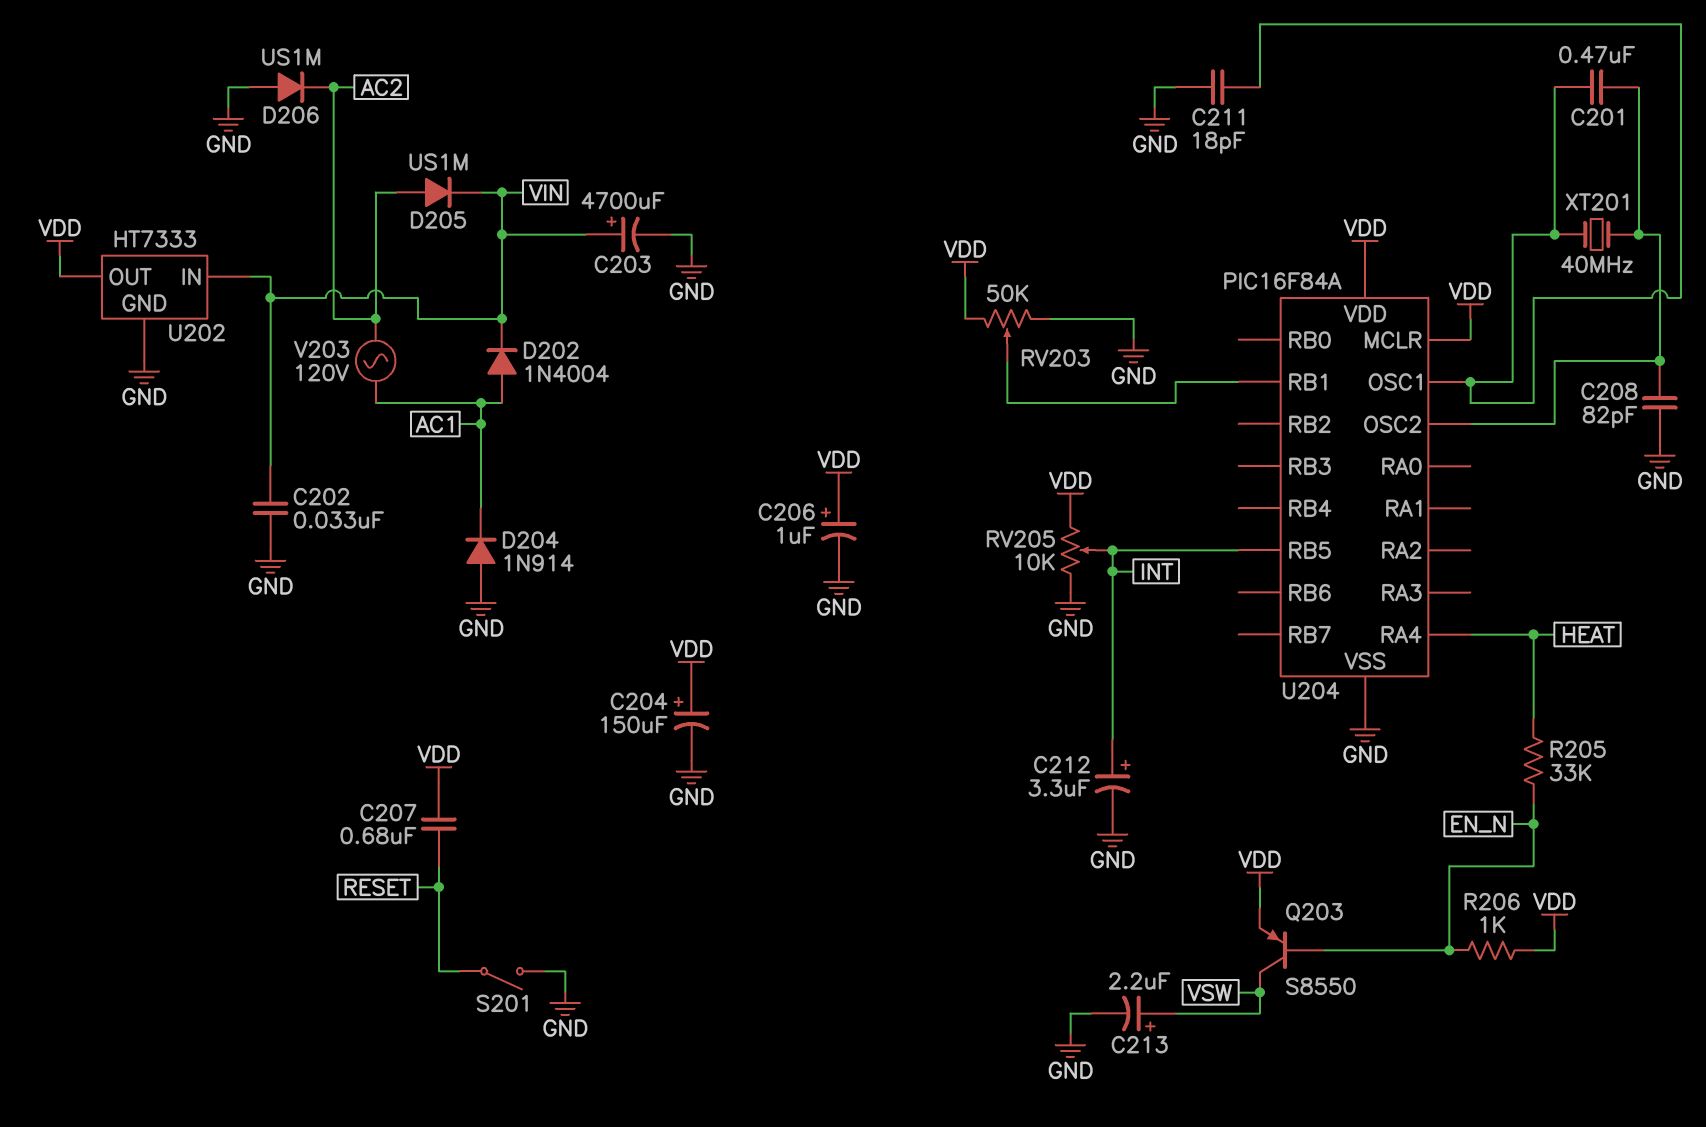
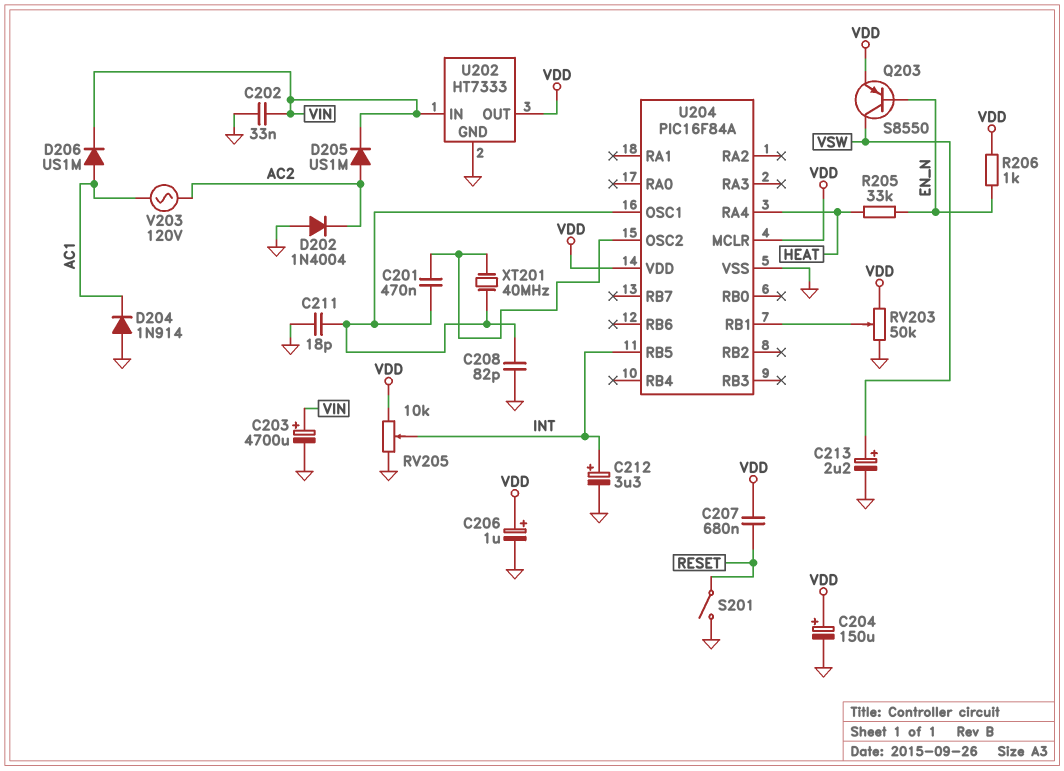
C208: 82pF (GND, U204/OSC2) -> 82pF (GND, U204/OSC1)
D202: diode 1N4004 (A AC1, K VIN) -> diode 1N4004 (A GND, K AC2)
D206: diode US1M (A GND, K AC2) -> diode US1M (A AC1, K VIN)

